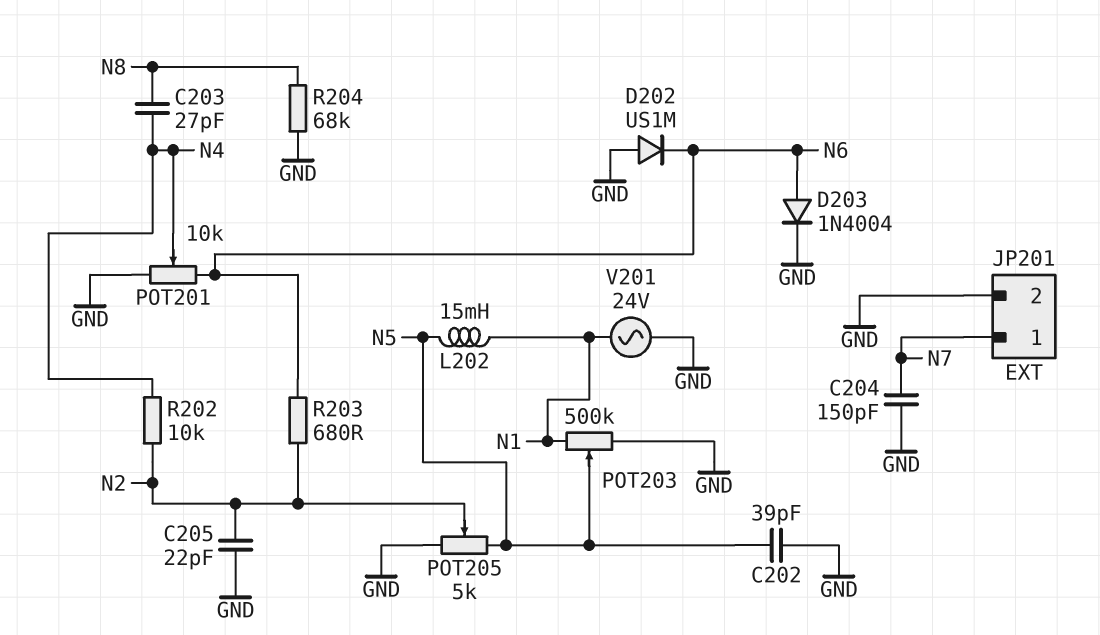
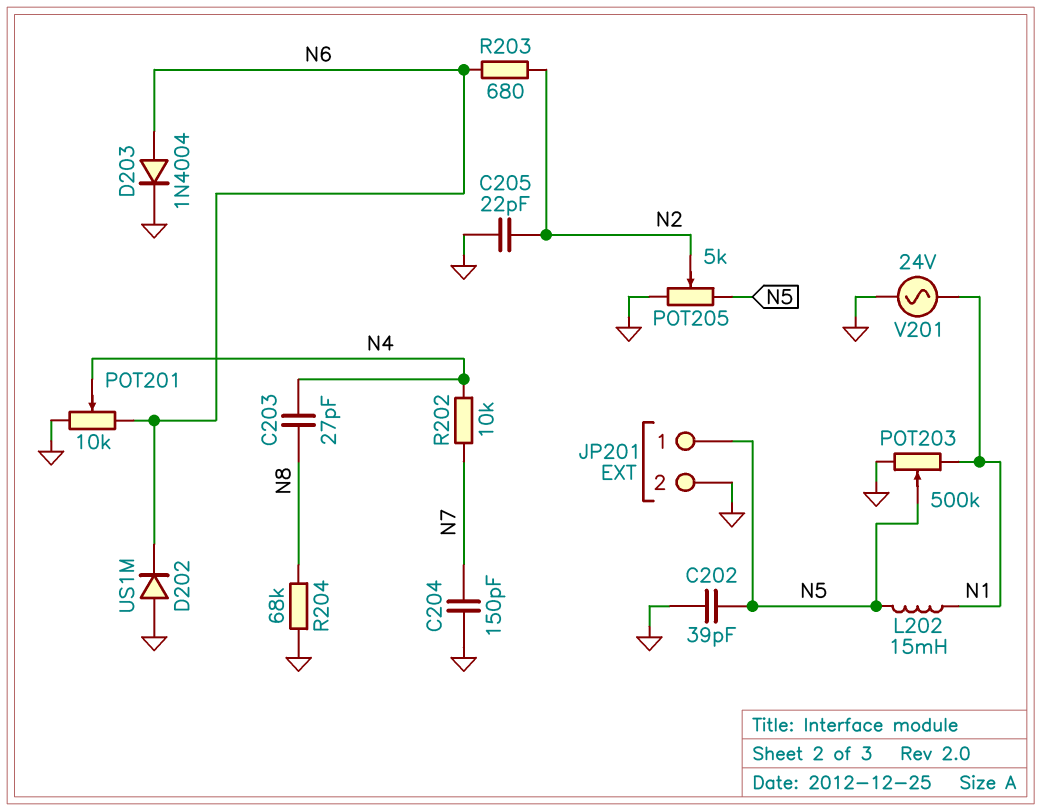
JP201 pin 1: N7 -> N5
R202: 10k (N2, N4) -> 10k (N4, N7)

